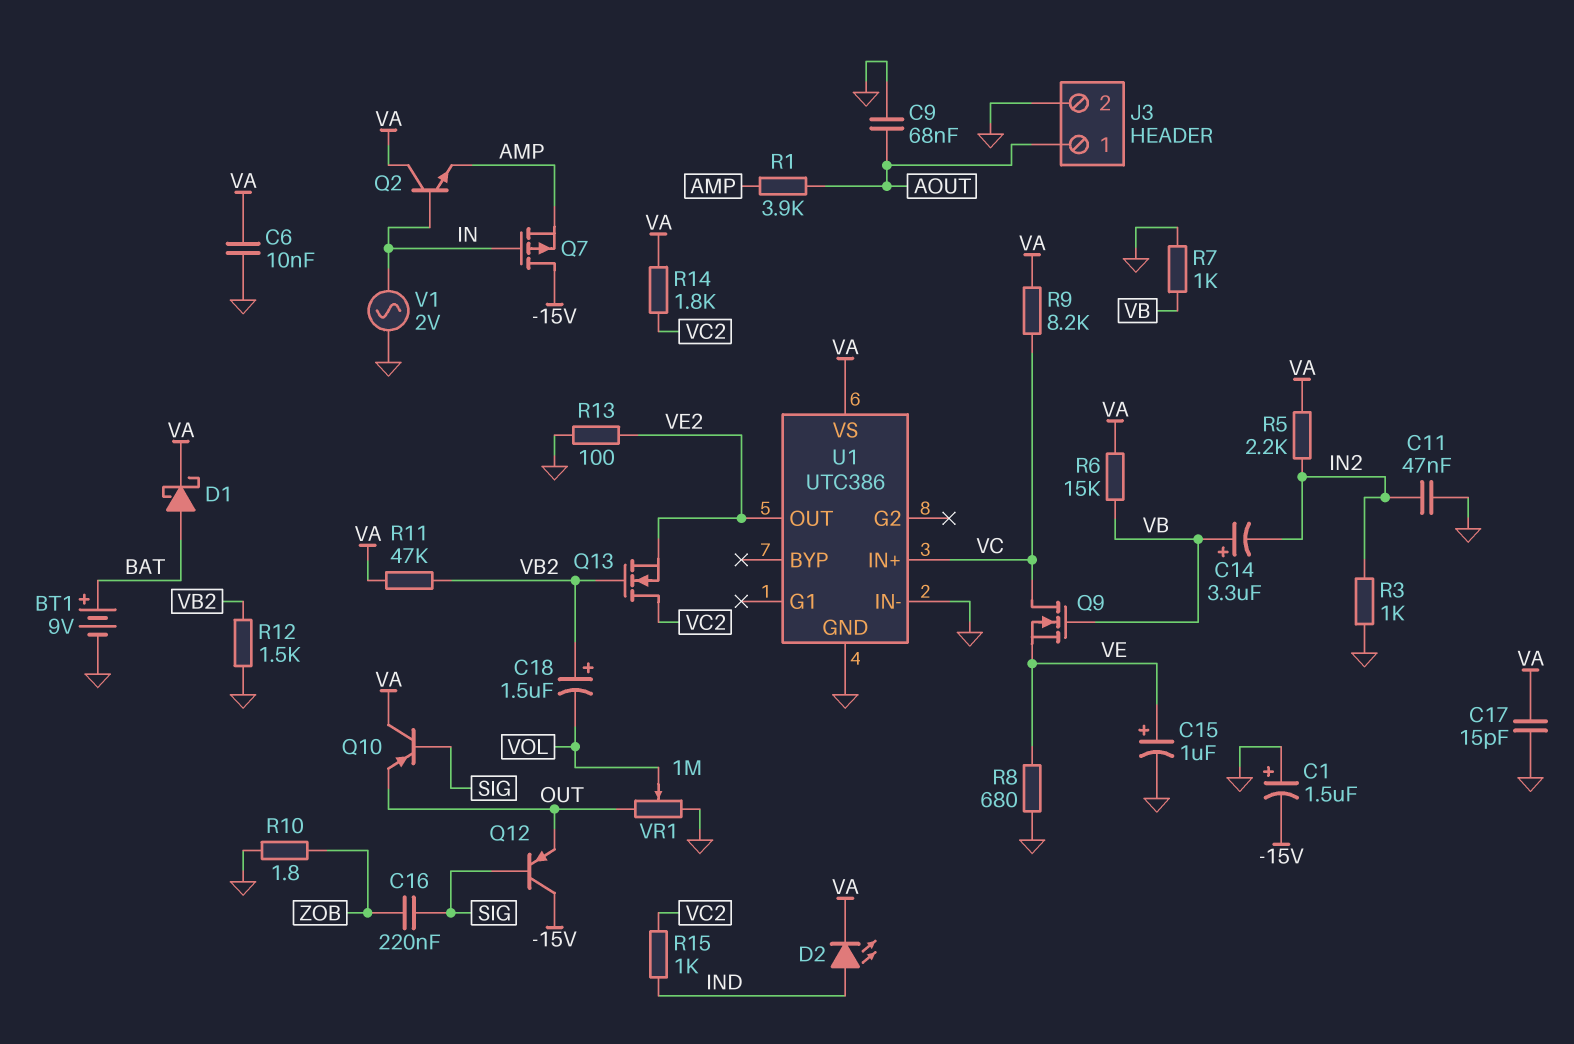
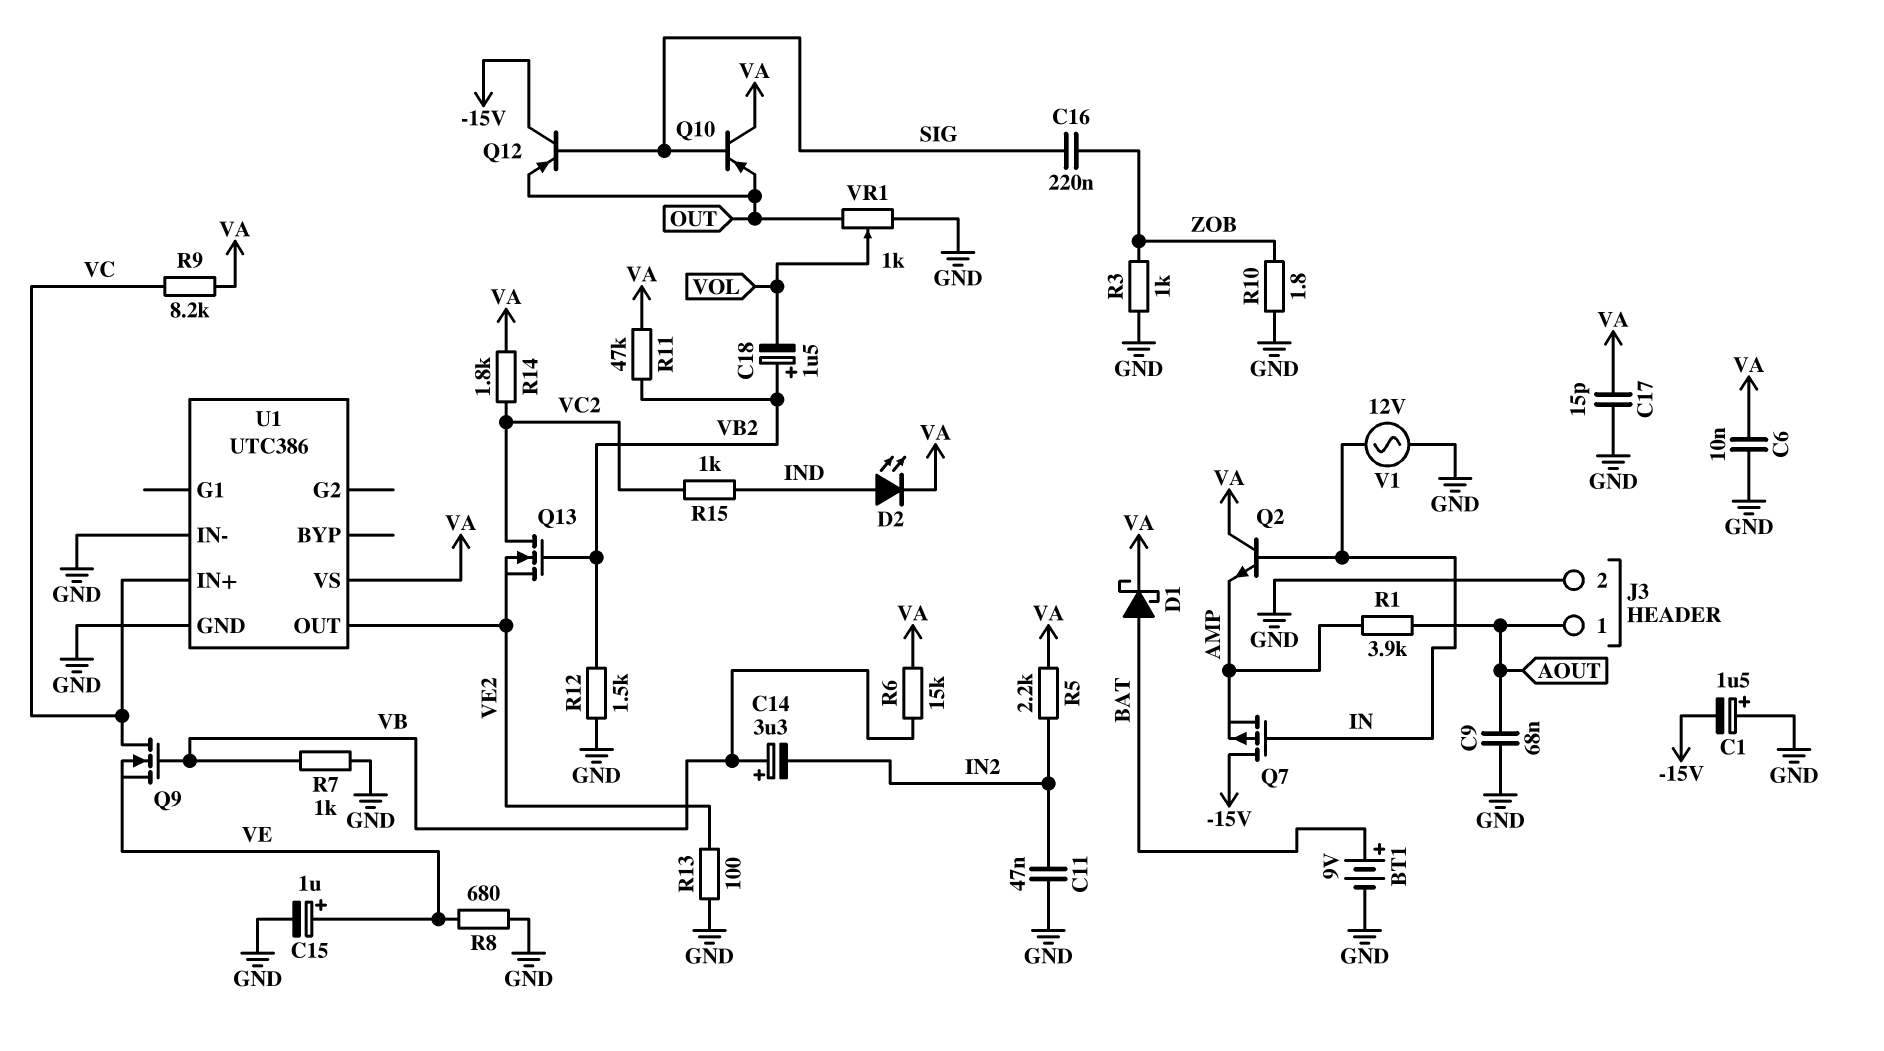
R3: 1k (GND, IN2) -> 1k (GND, ZOB)
V1: AC 2V (GND, IN) -> AC 12V (GND, IN)
VR1: 1M (GND, OUT, wiper VOL) -> 1k (GND, OUT, wiper VOL)

